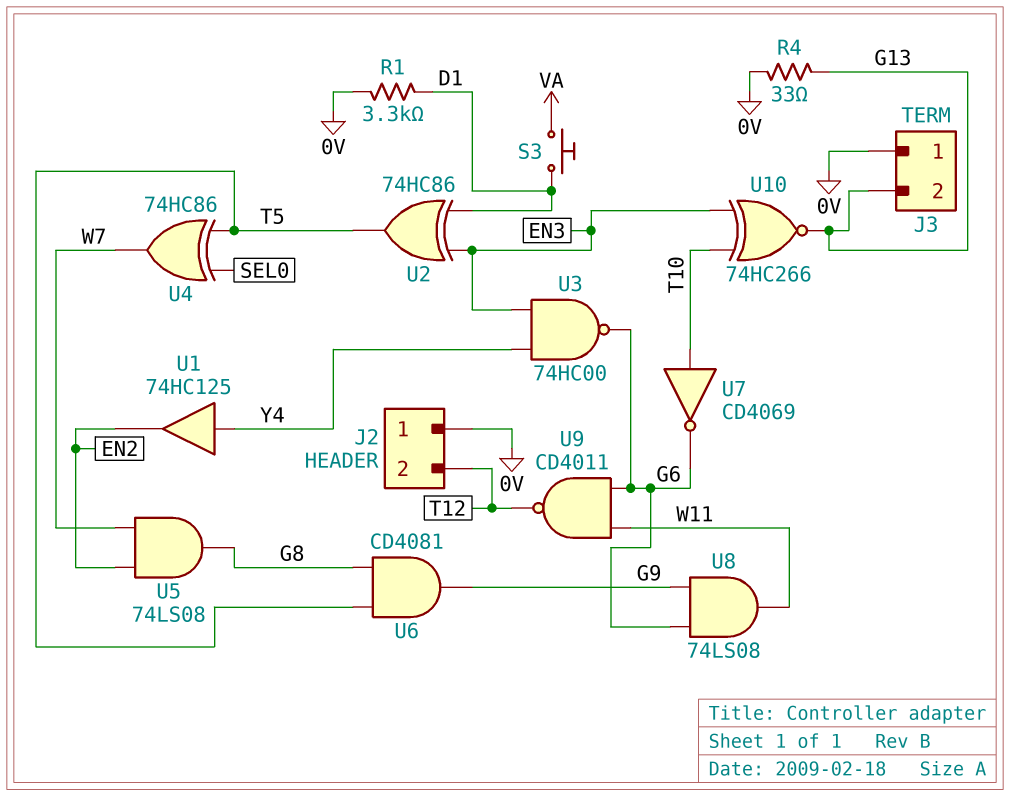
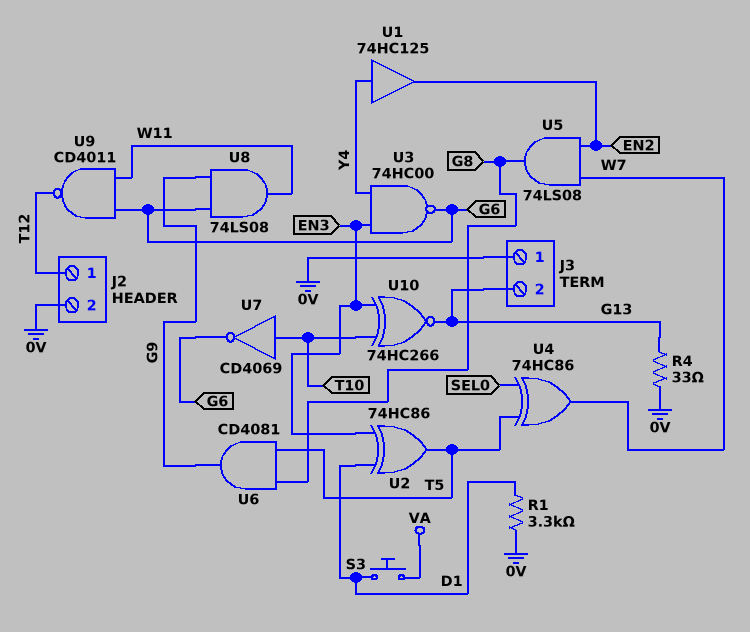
J2 pin 1: 0V -> T12
J2 pin 2: T12 -> 0V

